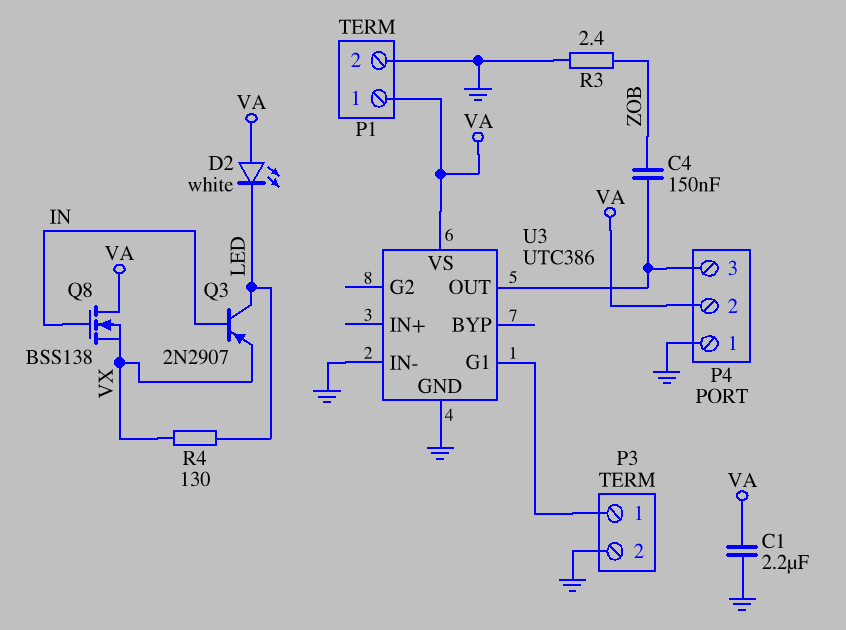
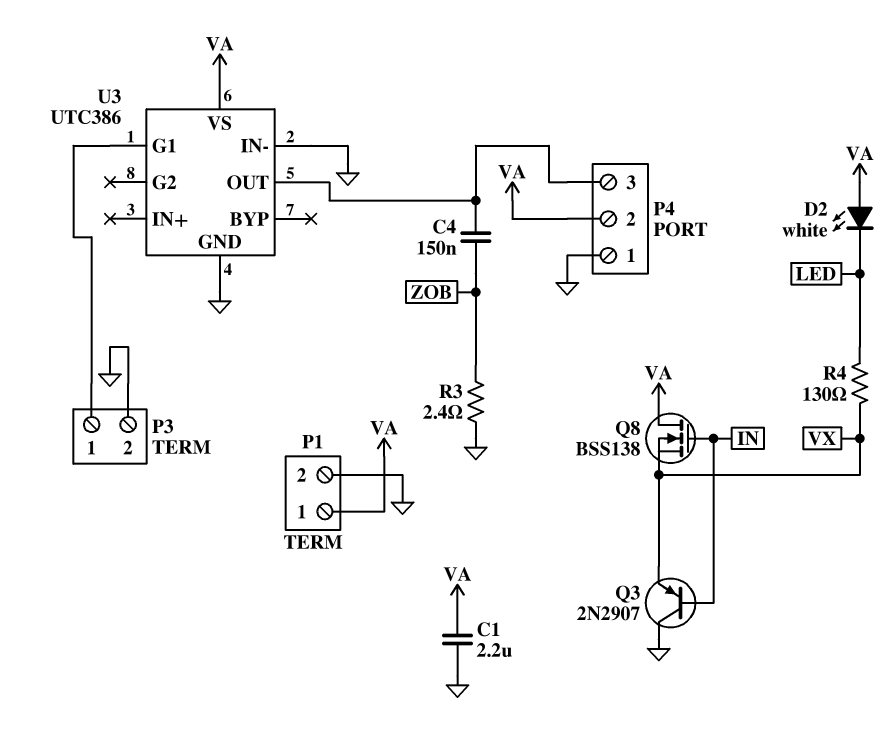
Q3: PNP 2N2907 (B IN, C LED, E VX) -> PNP 2N2907 (B IN, C GND, E VX)

